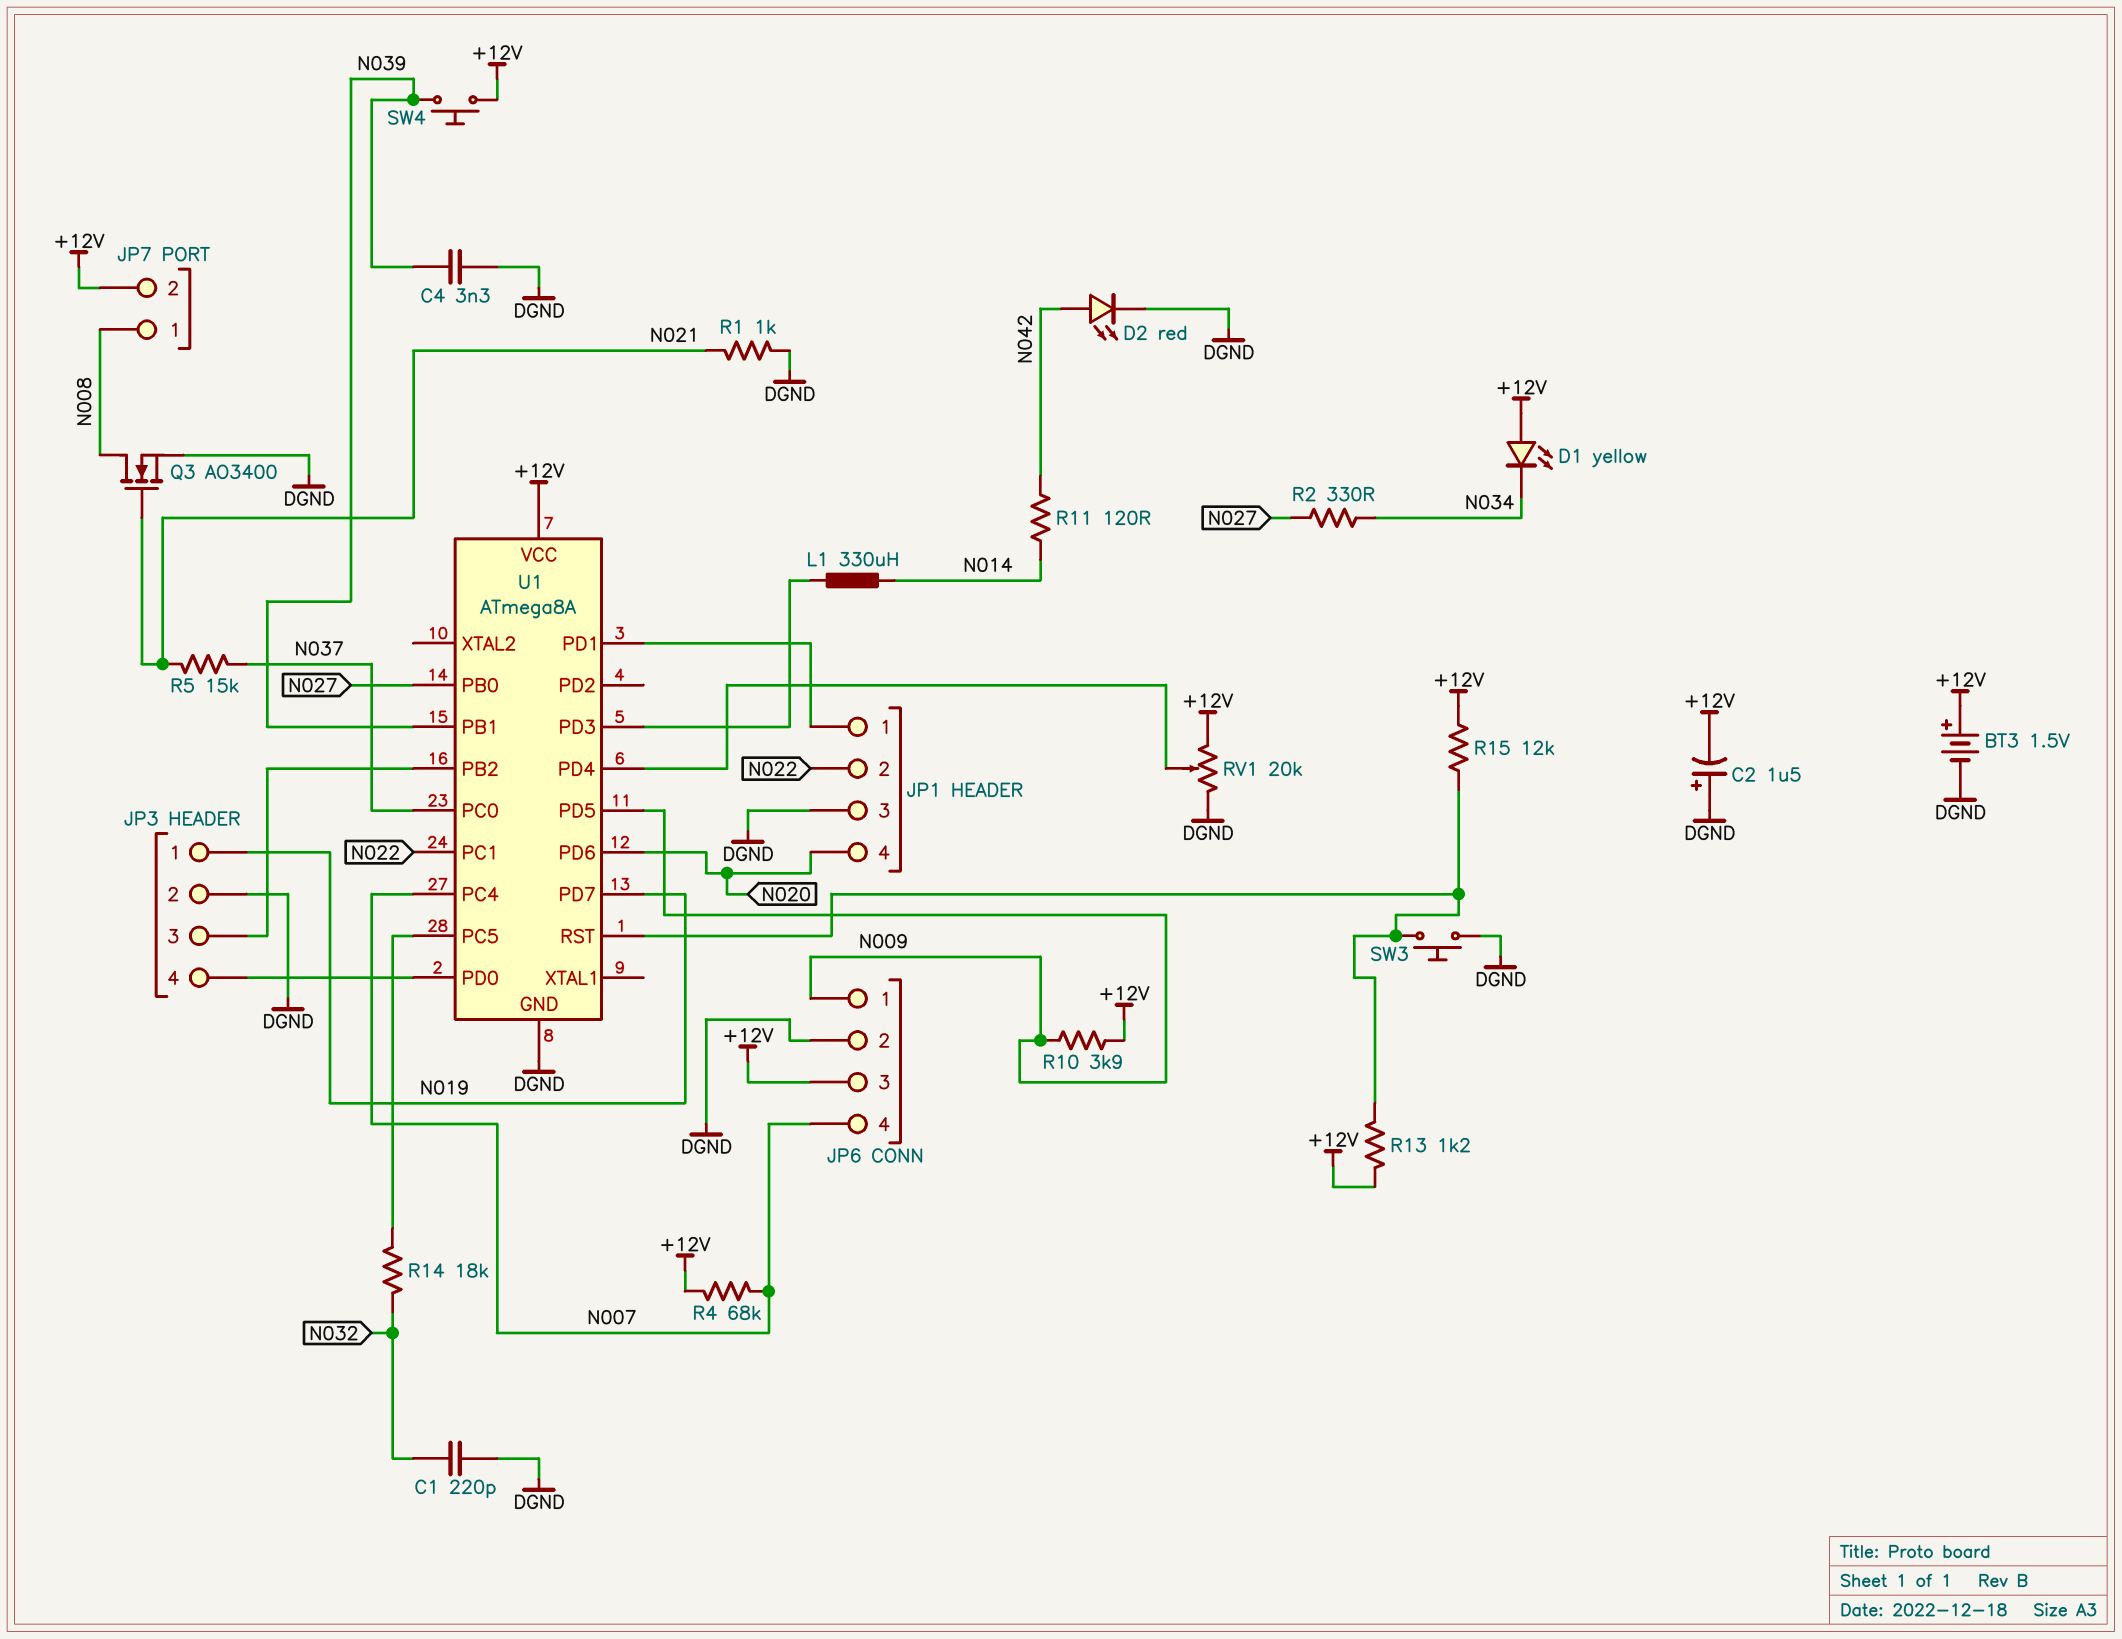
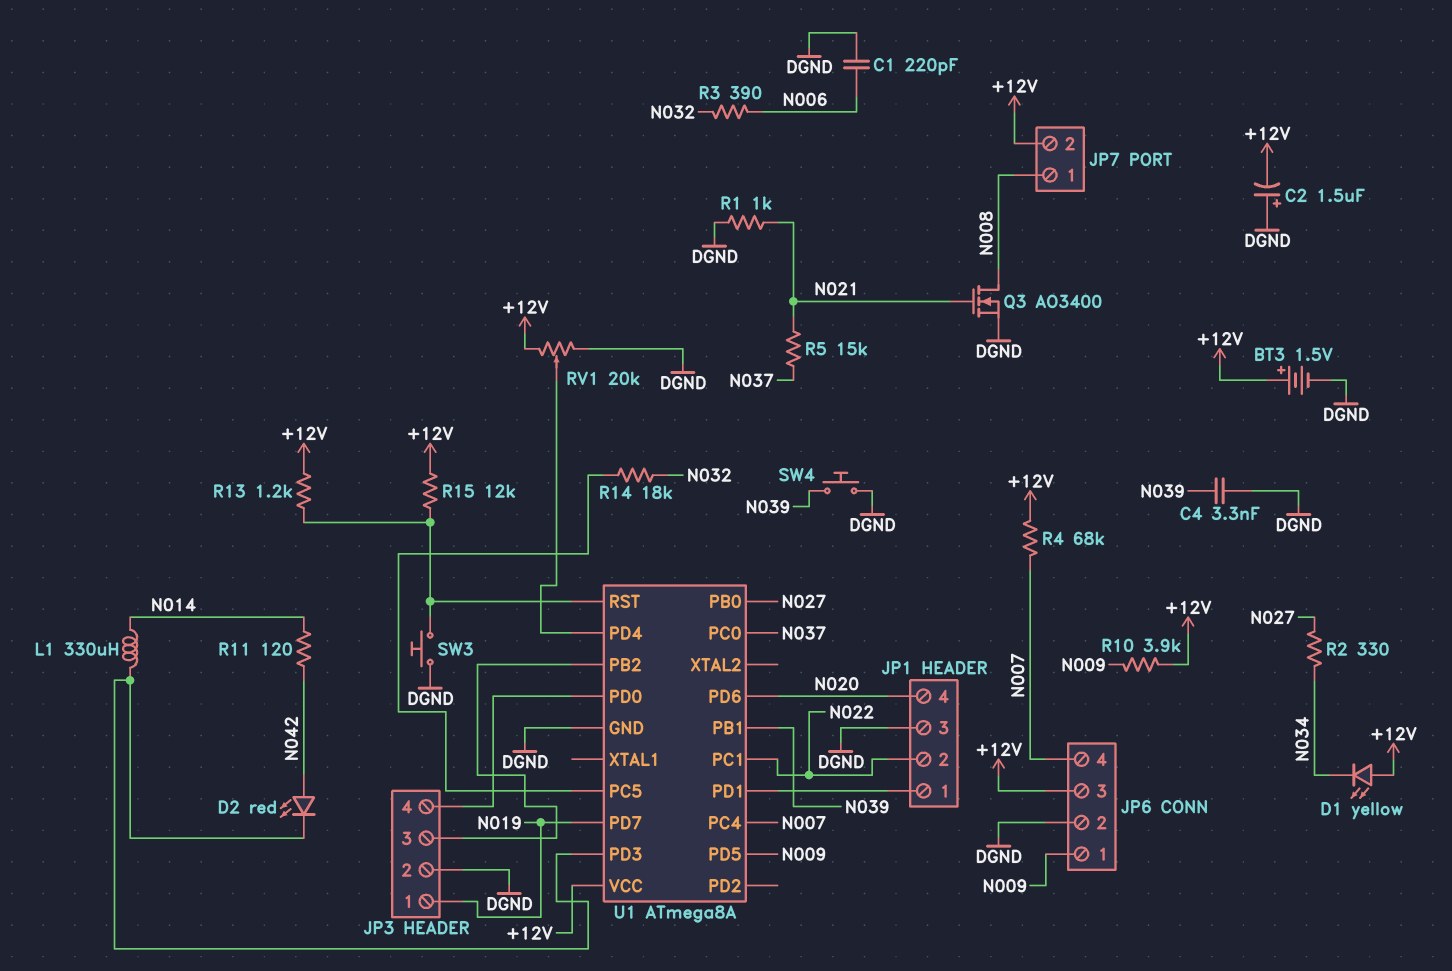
C1: 220pF (DGND, N032) -> 220pF (DGND, N006)
D2: LED red (A N042, K DGND) -> LED red (A N042, K U1/PD3)
R3: none -> 390 (N006, N032)
SW4: button (+12V, N039) -> button (DGND, N039)

